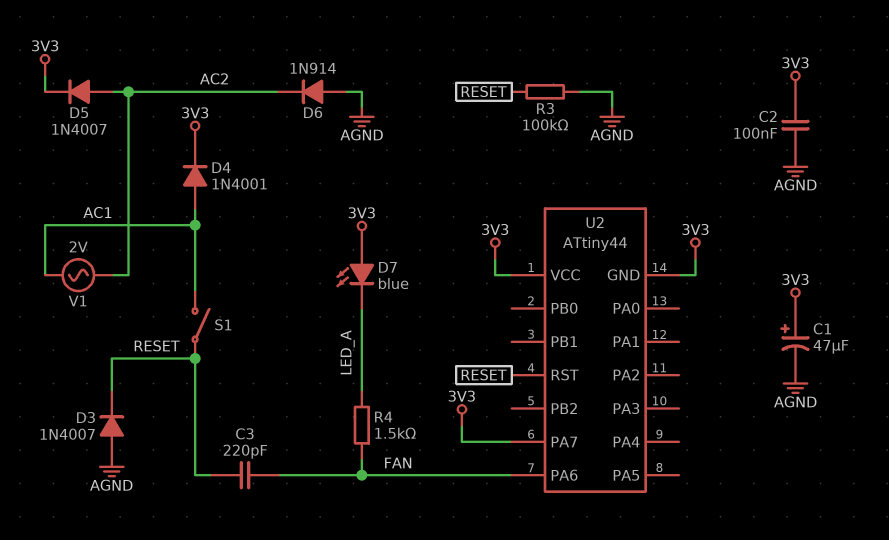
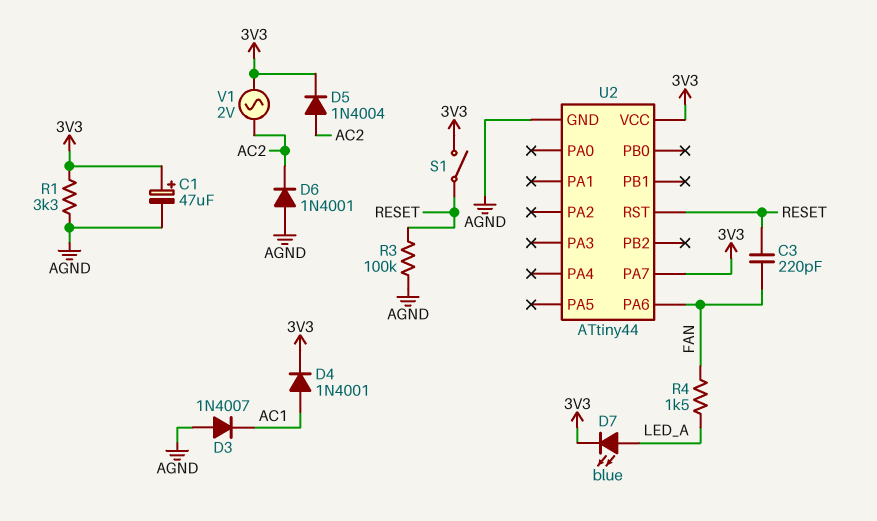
C2: 100nF (3V3, AGND) -> none
D3: diode 1N4007 (A AGND, K RESET) -> diode 1N4007 (A AGND, K AC1)
D5: diode 1N4007 (A AC2, K 3V3) -> diode 1N4004 (A AC2, K 3V3)
D6: diode 1N914 (A AGND, K AC2) -> diode 1N4001 (A AGND, K AC2)
D7: LED blue (A 3V3, K LED_A) -> LED blue (A LED_A, K 3V3)
R1: none -> 3.3k (3V3, AGND)
S1: switch (AC1, RESET) -> switch (3V3, RESET)
U2 pin GND: 3V3 -> AGND
V1: AC 2V (AC1, AC2) -> AC 2V (3V3, AC2)

